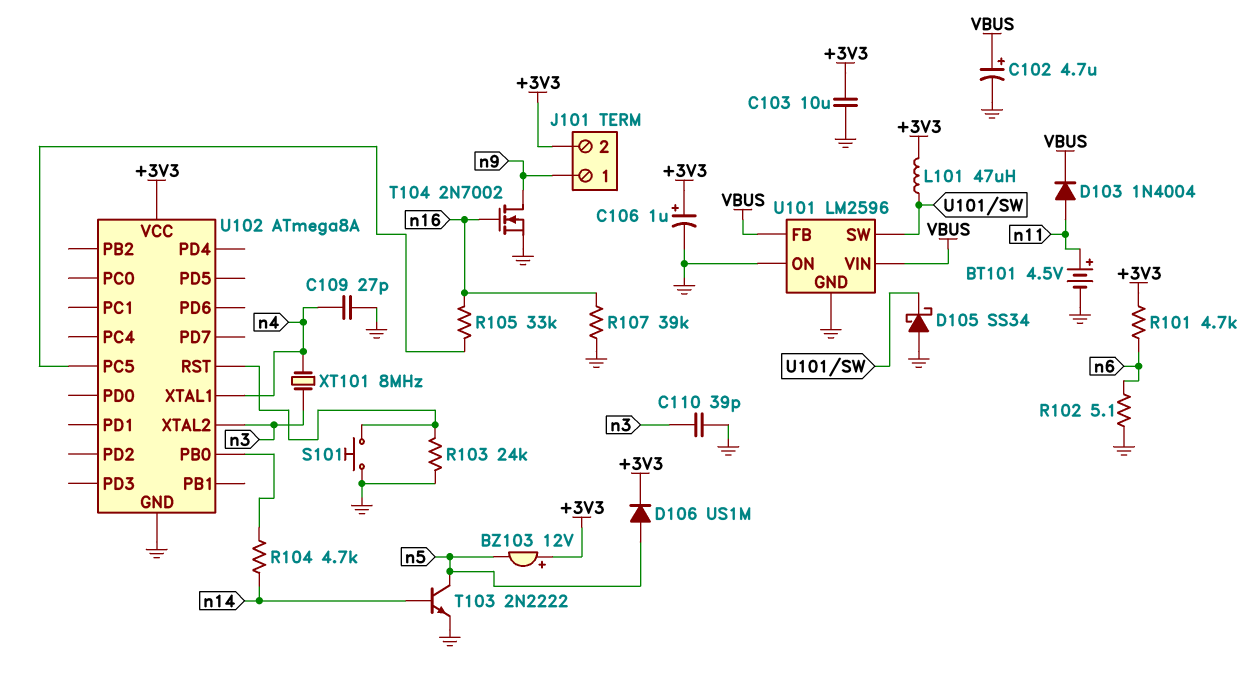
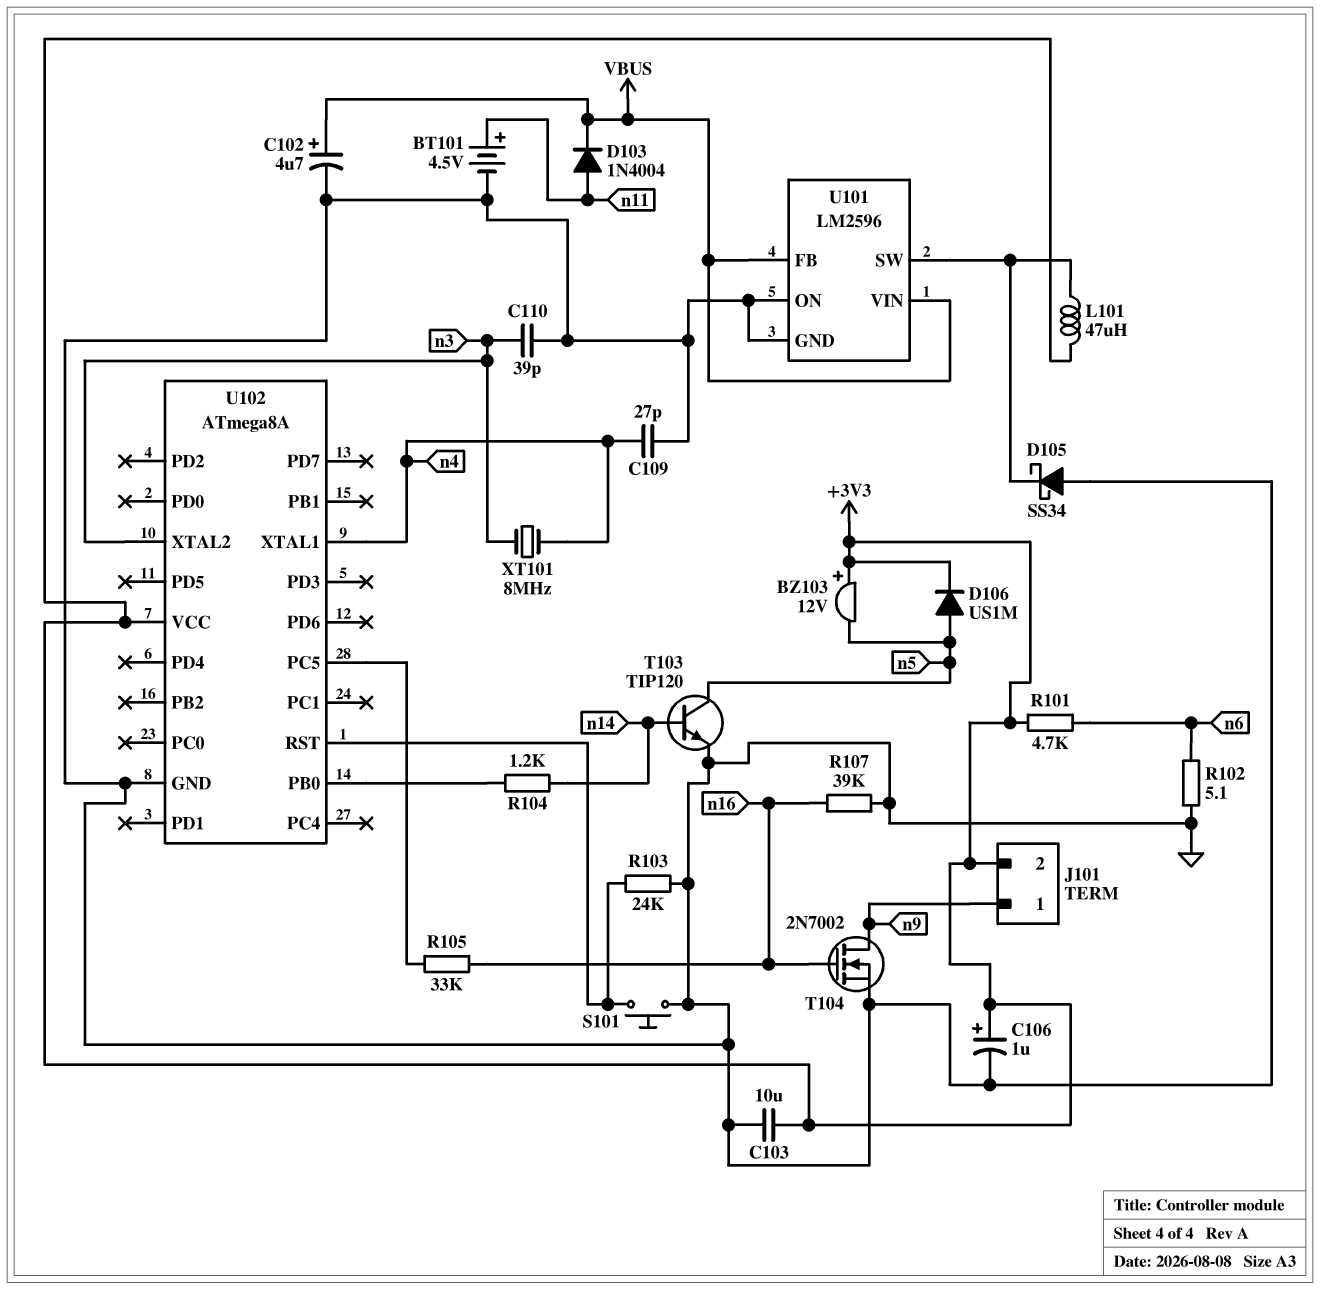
R104: 4.7k (U102/PB0, n14) -> 1.2k (U102/PB0, n14)
T103: NPN 2N2222 (B n14, C n5, E GND) -> NPN TIP120 (B n14, C n5, E GND)

